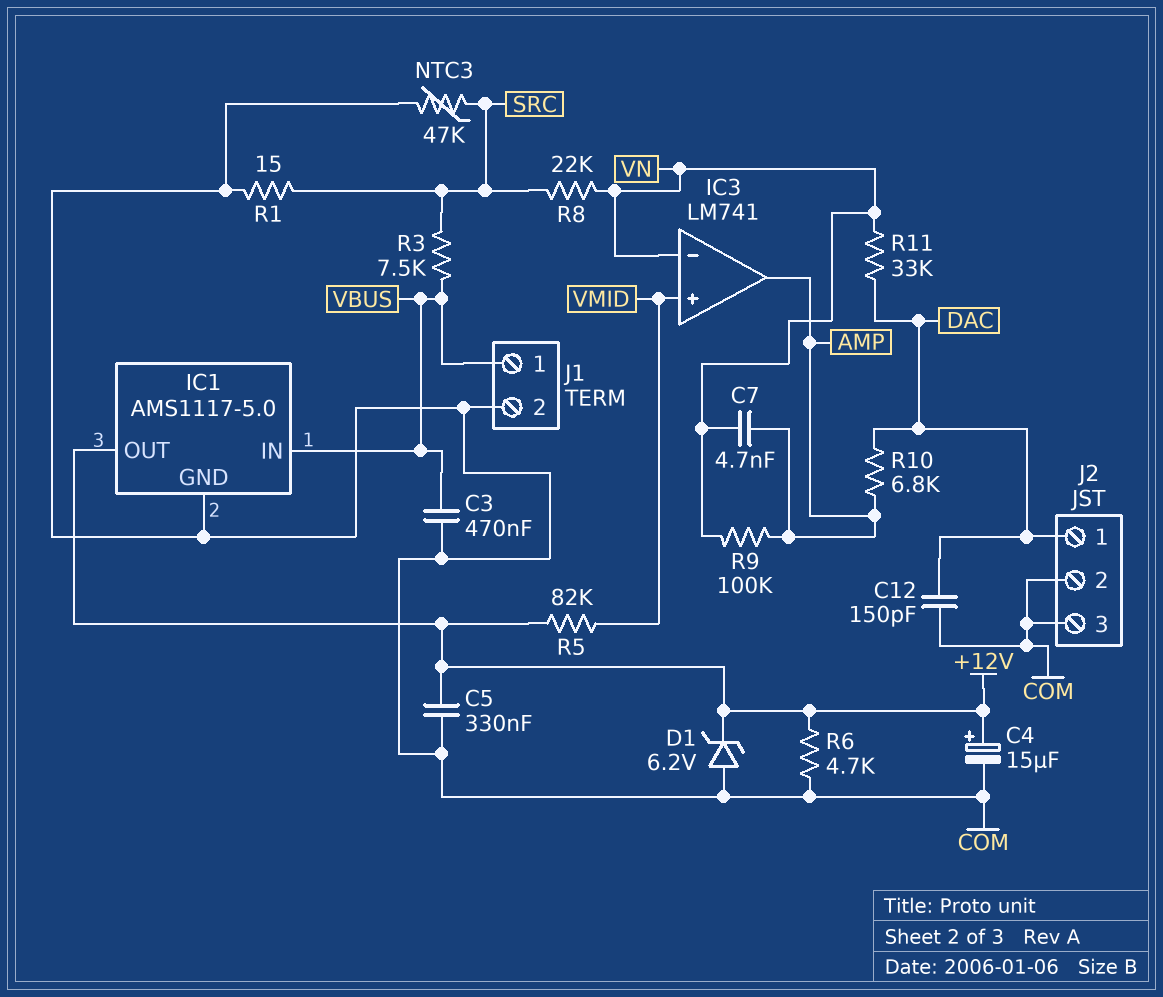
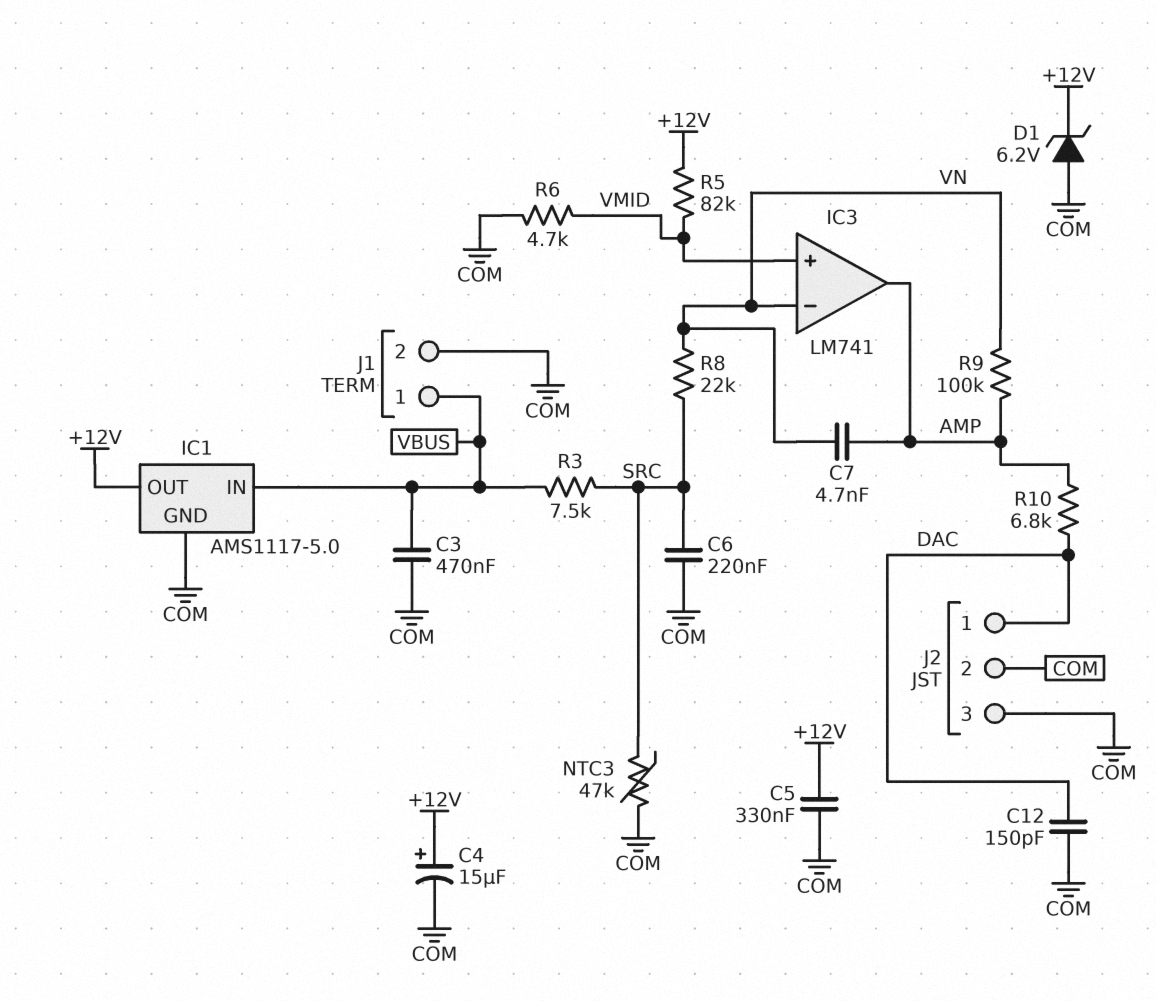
C6: none -> 220nF (COM, SRC)
R1: 15 (COM, SRC) -> none
R6: 4.7k (+12V, COM) -> 4.7k (COM, VMID)
R11: 33k (DAC, VN) -> none

